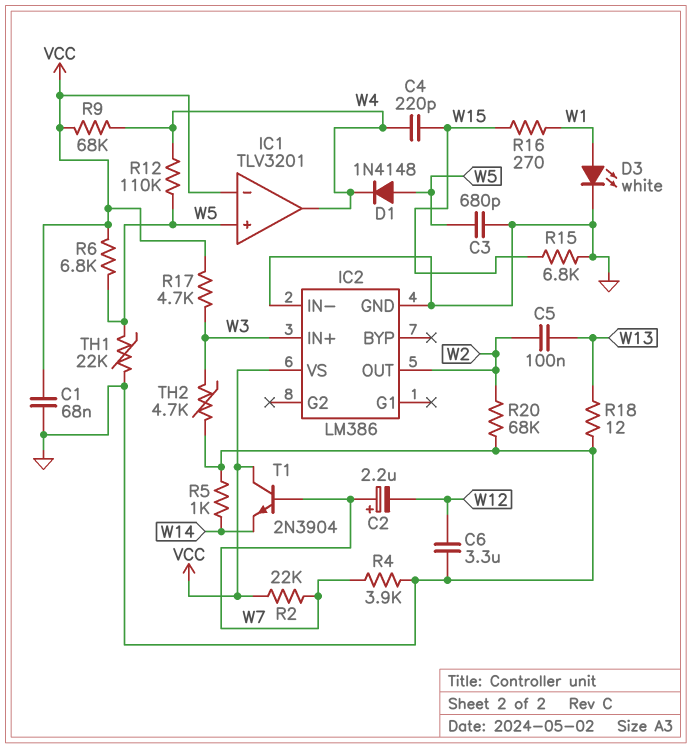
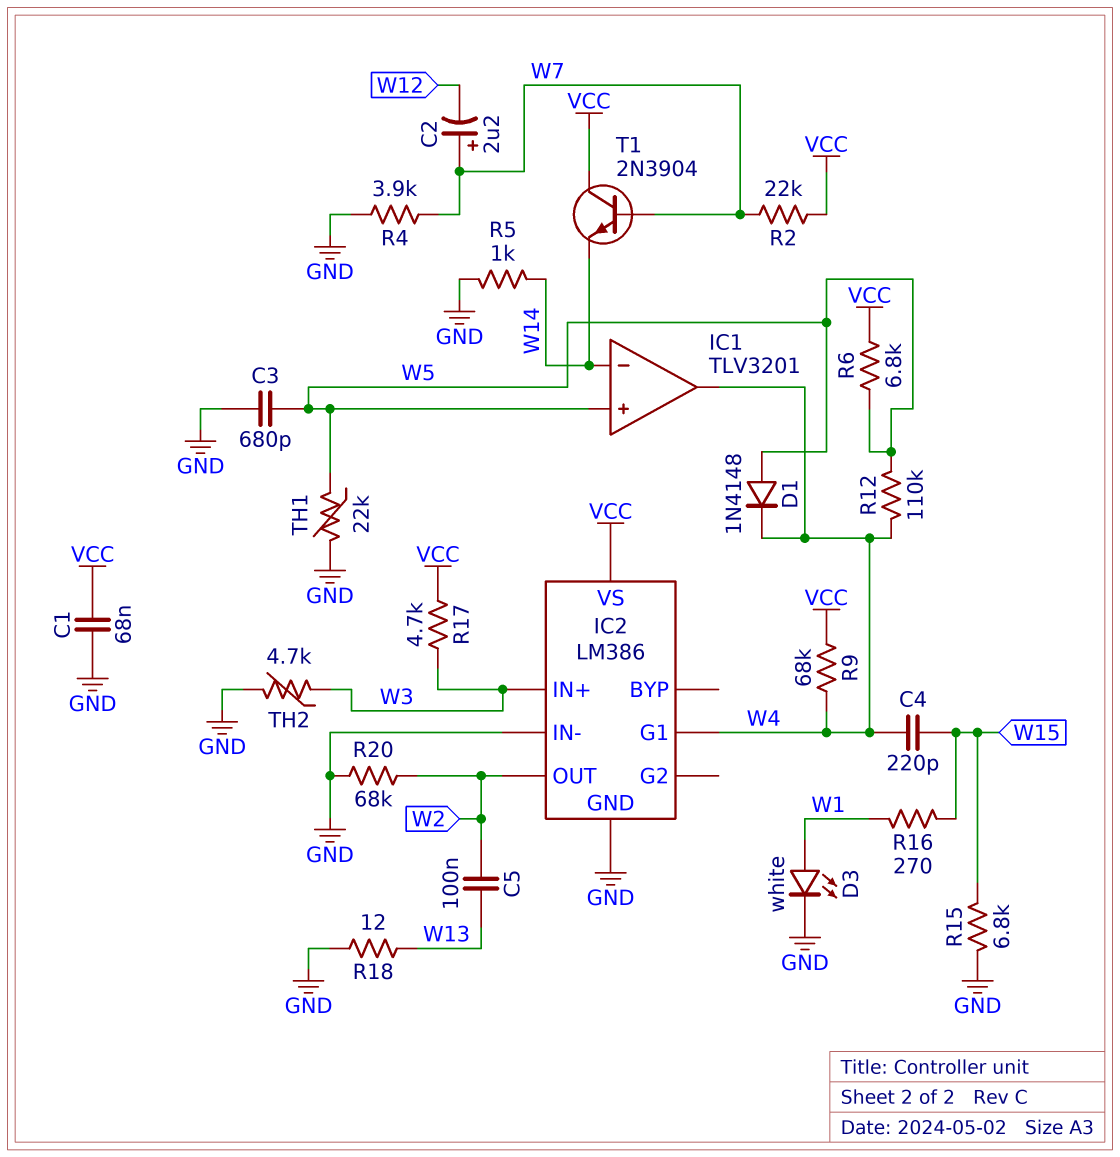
C6: 3.3uF (GND, W12) -> none
IC1 pin in-: VCC -> W14
IC2 pin G1: none -> W4

